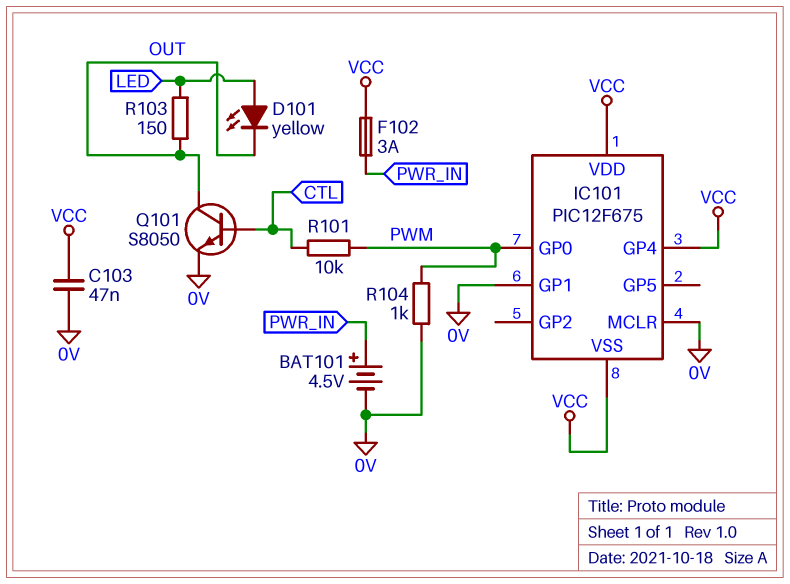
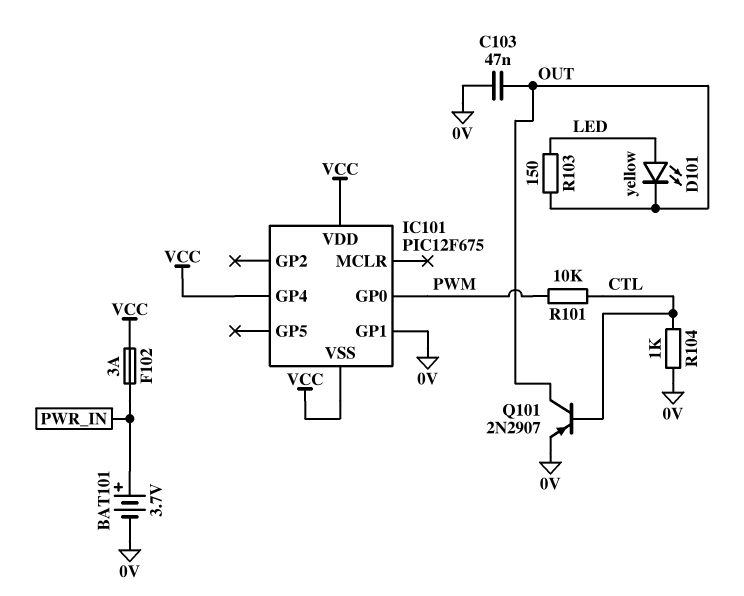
BAT101: 4.5V (plus PWR_IN, minus 0V) -> 3.7V (plus PWR_IN, minus 0V)
C103: 47nF (0V, VCC) -> 47nF (0V, OUT)
IC101 pin MCLR: 0V -> none
Q101: NPN S8050 (B CTL, C OUT, E 0V) -> PNP 2N2907 (B CTL, C OUT, E 0V)
R104: 1k (0V, PWM) -> 1k (0V, CTL)

